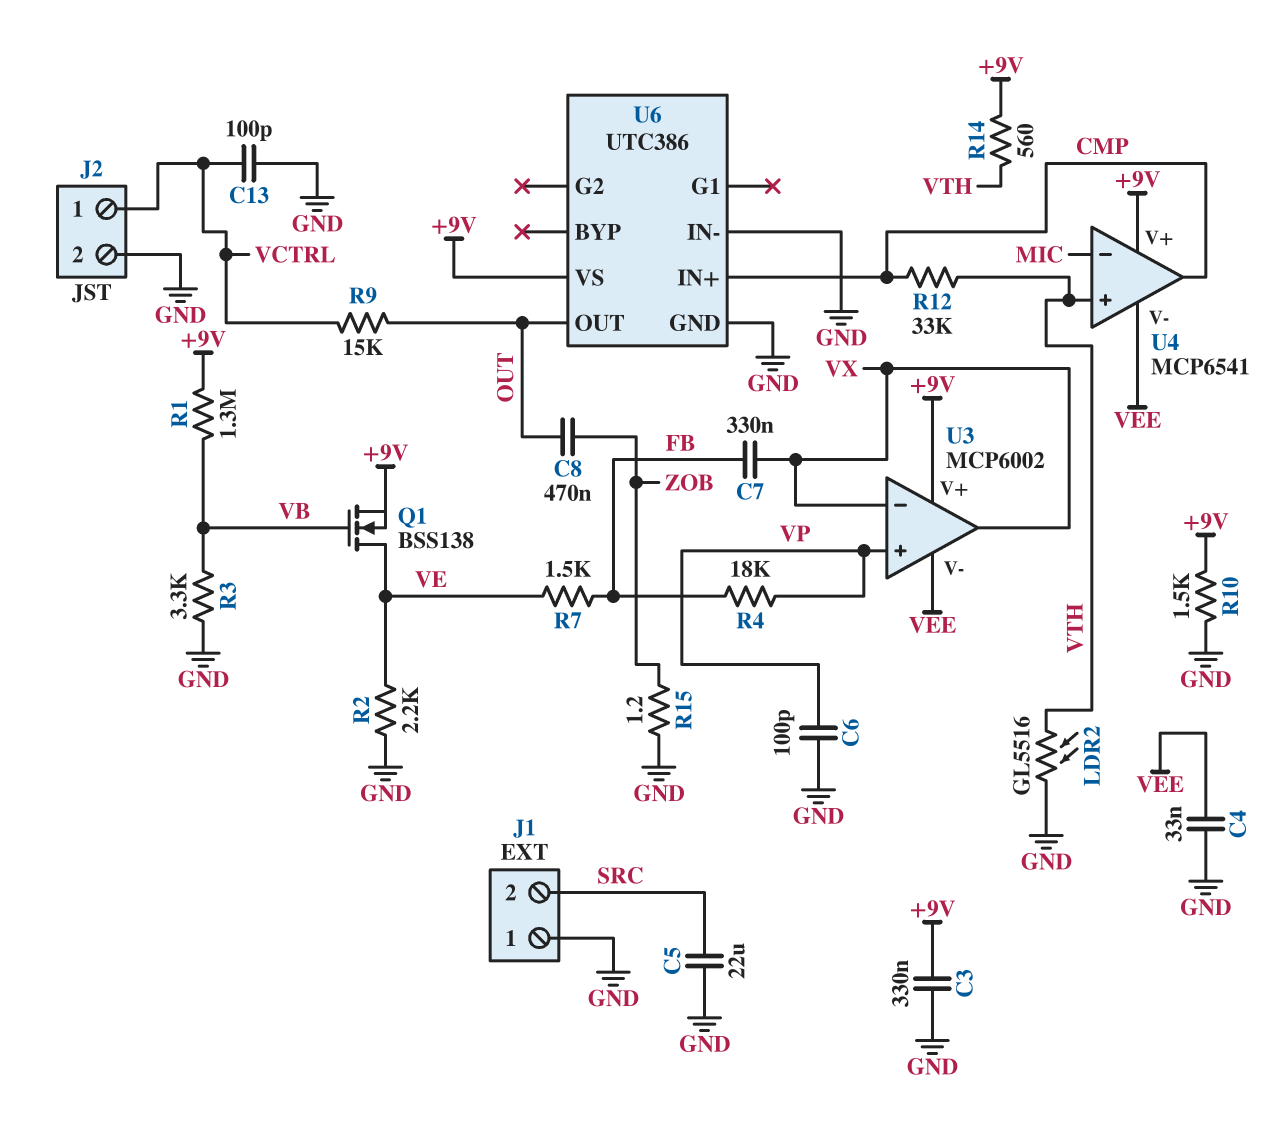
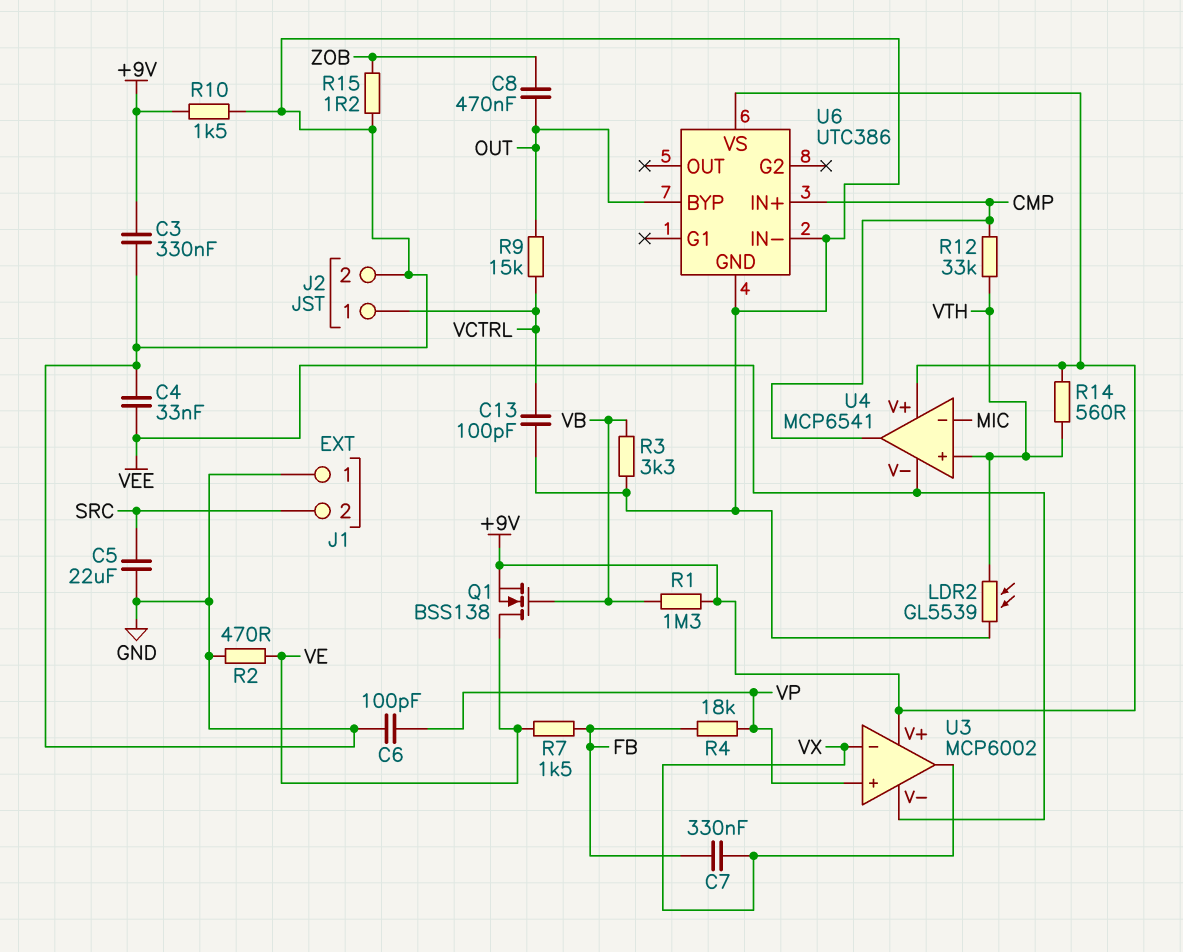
LDR2: GL5516 (GND, VTH) -> GL5539 (GND, VTH)
R2: 2.2k (GND, VE) -> 470 (GND, VE)
U6 pin BYP: none -> OUT
U6 pin OUT: OUT -> none

